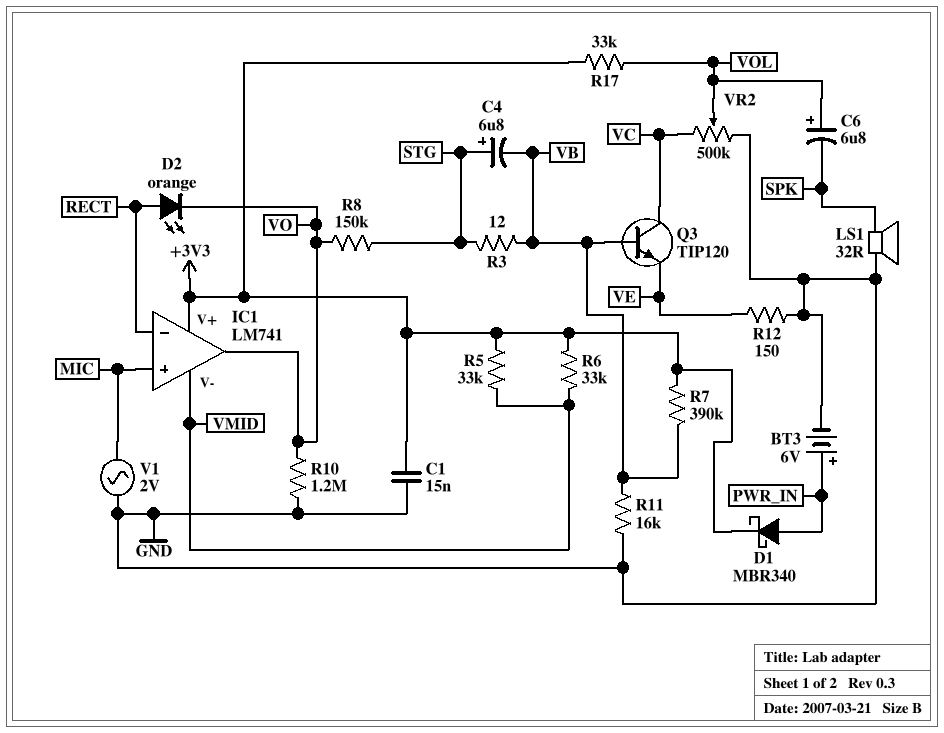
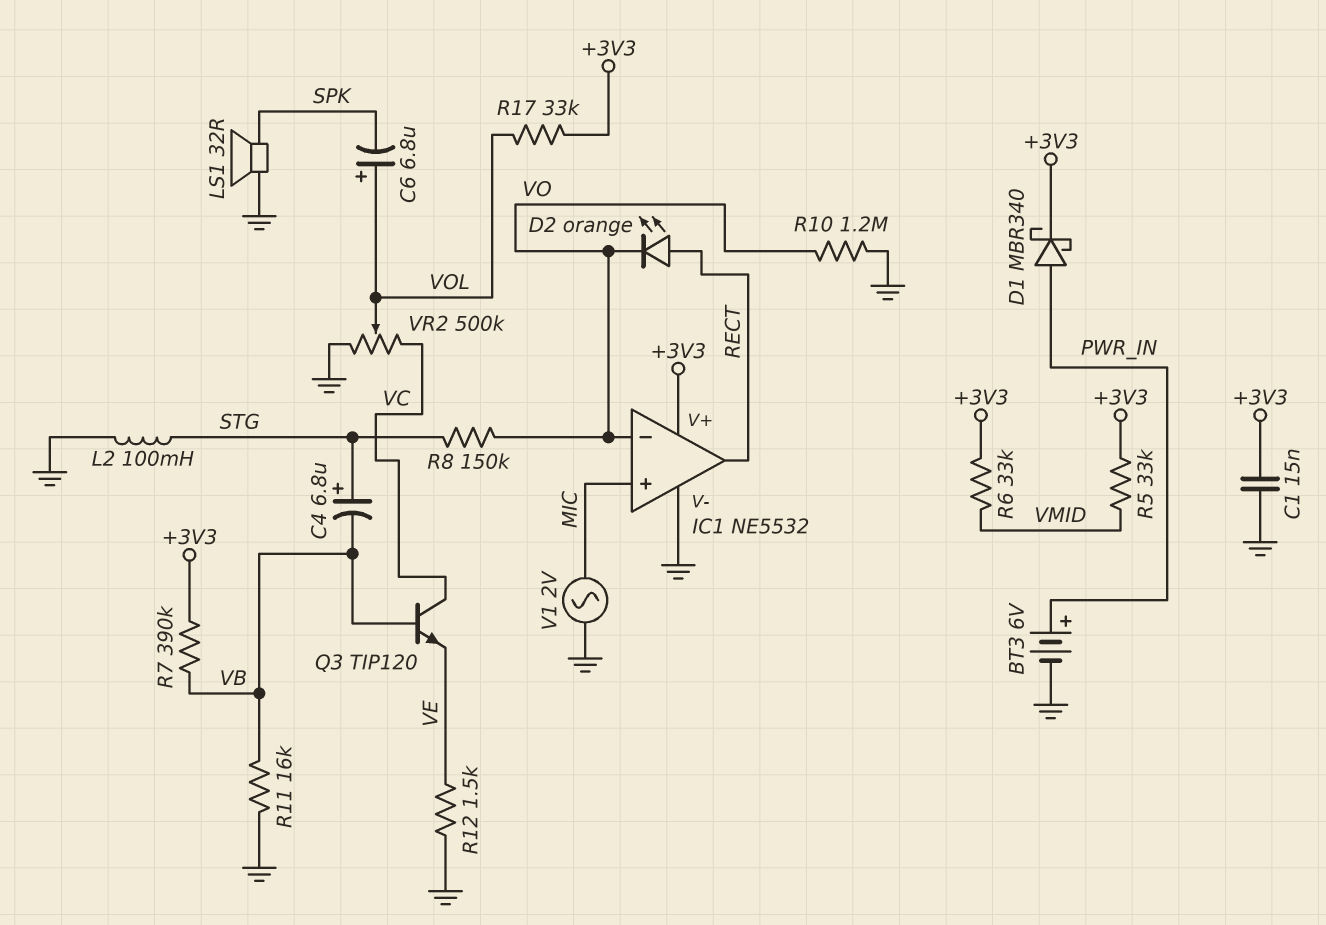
IC1: LM741 -> NE5532
IC1 pin V-: VMID -> GND
IC1 pin in-: RECT -> VO
IC1 pin out: VO -> RECT
L2: none -> 100mH (GND, STG)
R3: 12 (STG, VB) -> none
R12: 150 (GND, VE) -> 1.5k (GND, VE)

